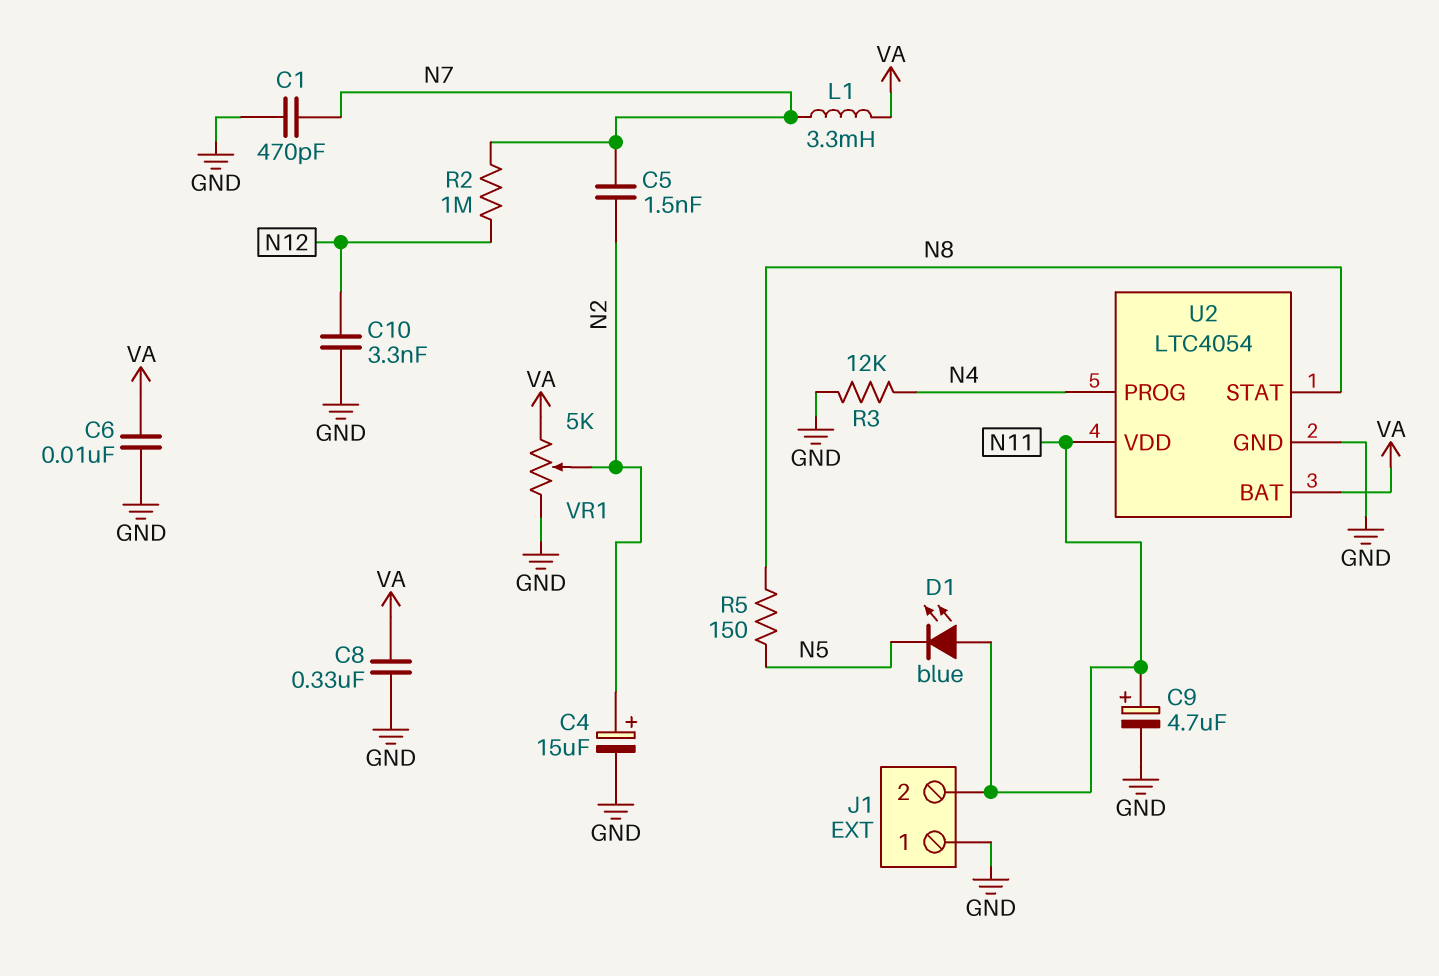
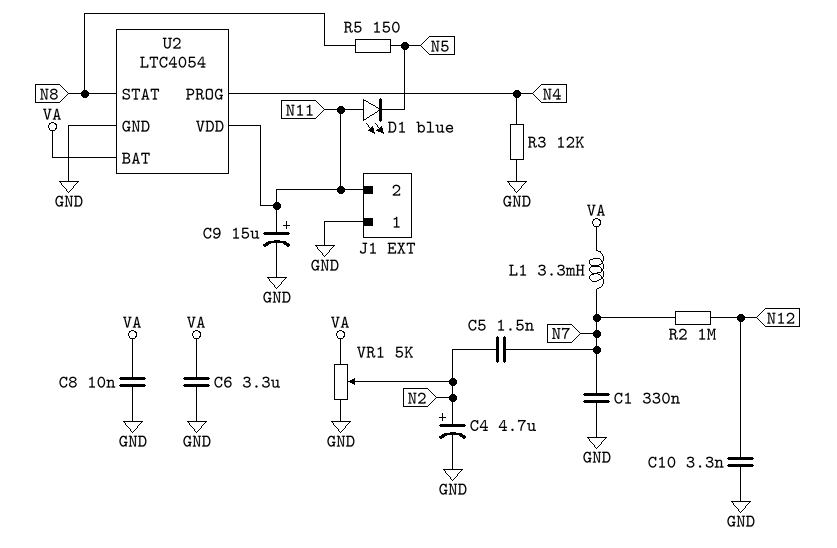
C1: 470pF (GND, N7) -> 330nF (GND, N7)
C4: 15uF (plus N2, minus GND) -> 4.7uF (plus N2, minus GND)
C6: 10nF (GND, VA) -> 3.3uF (GND, VA)
C8: 330nF (GND, VA) -> 10nF (GND, VA)
C9: 4.7uF (plus N11, minus GND) -> 15uF (plus N11, minus GND)

